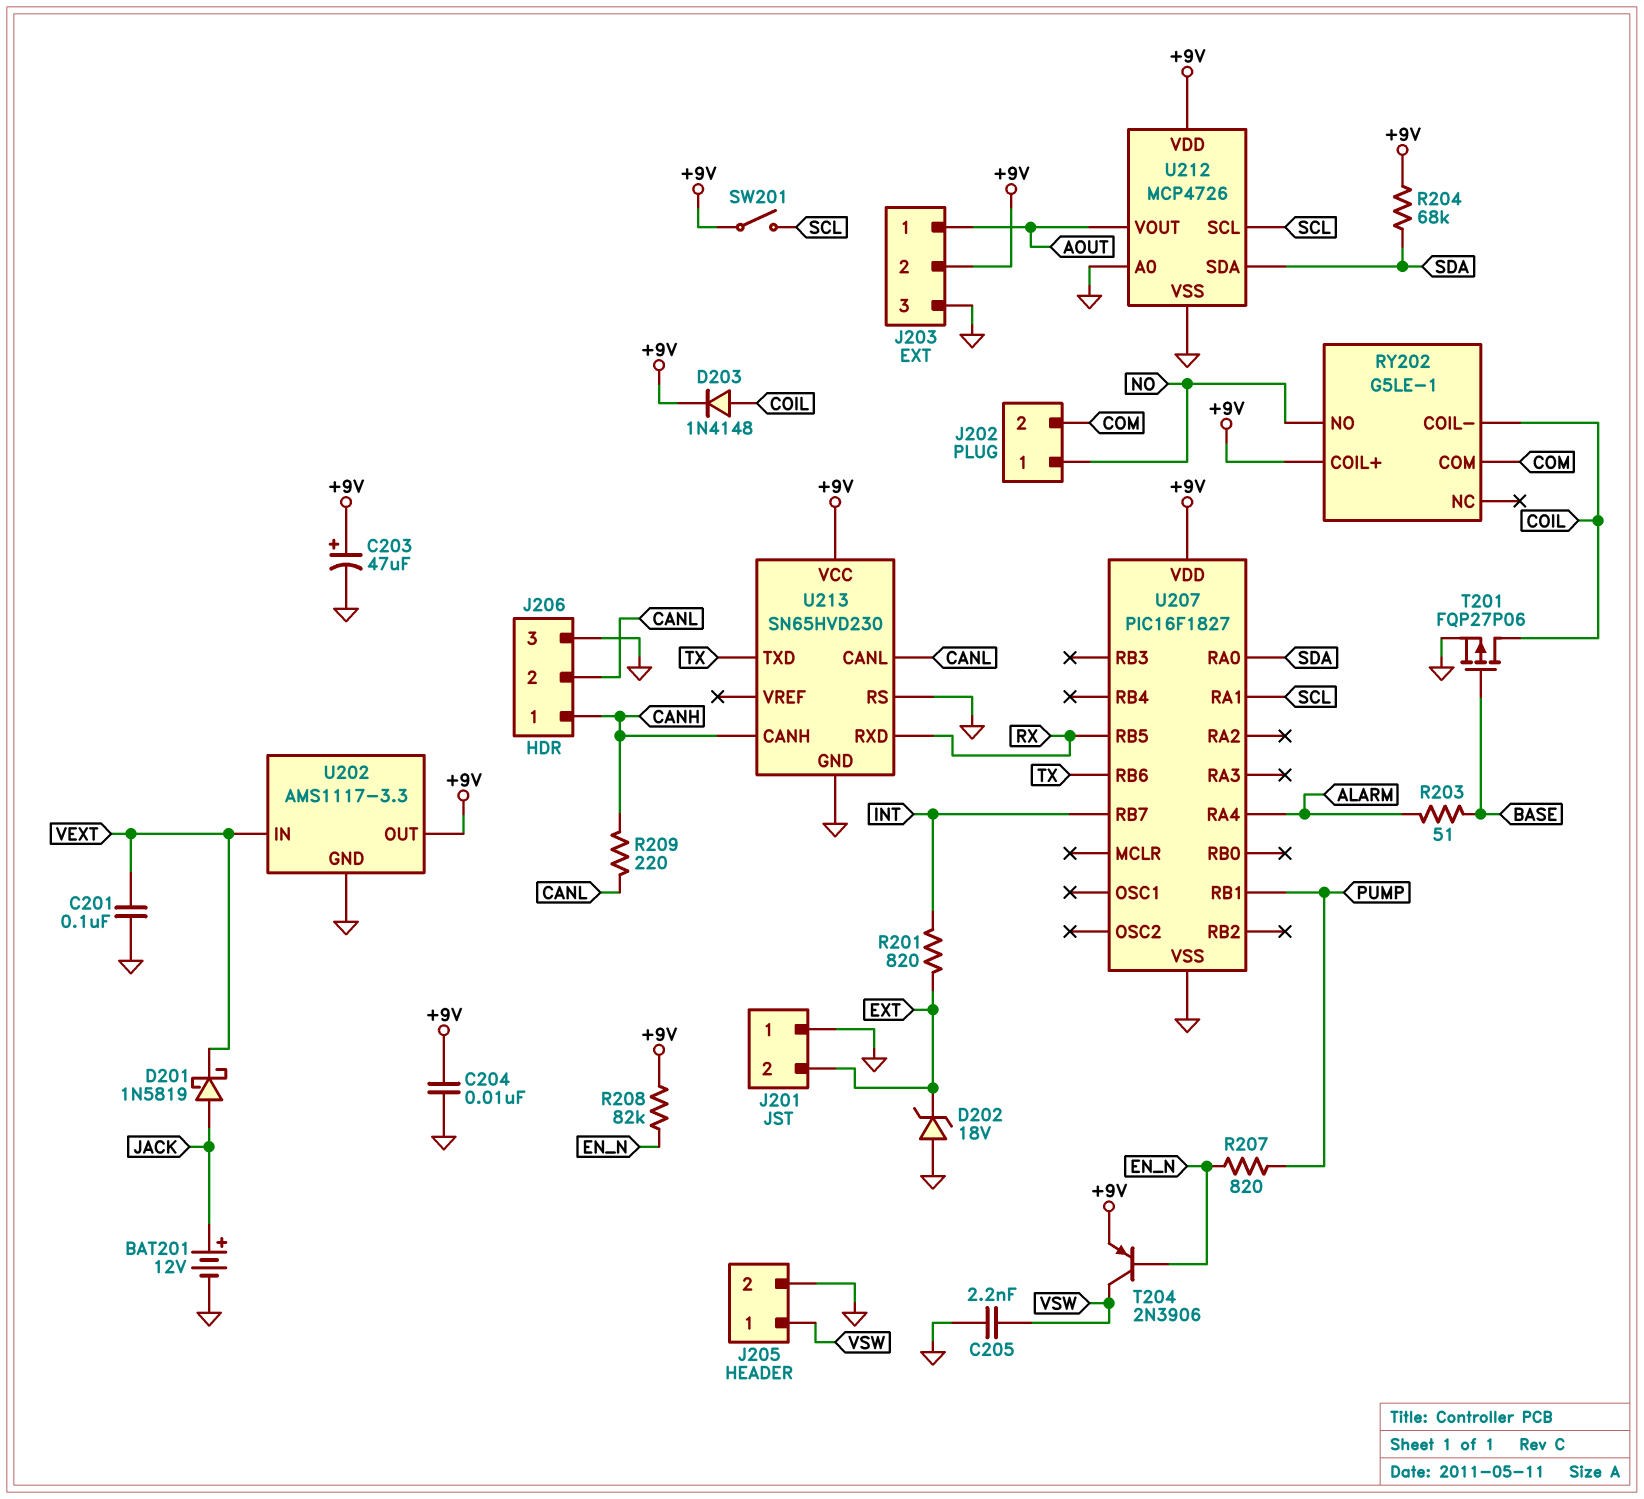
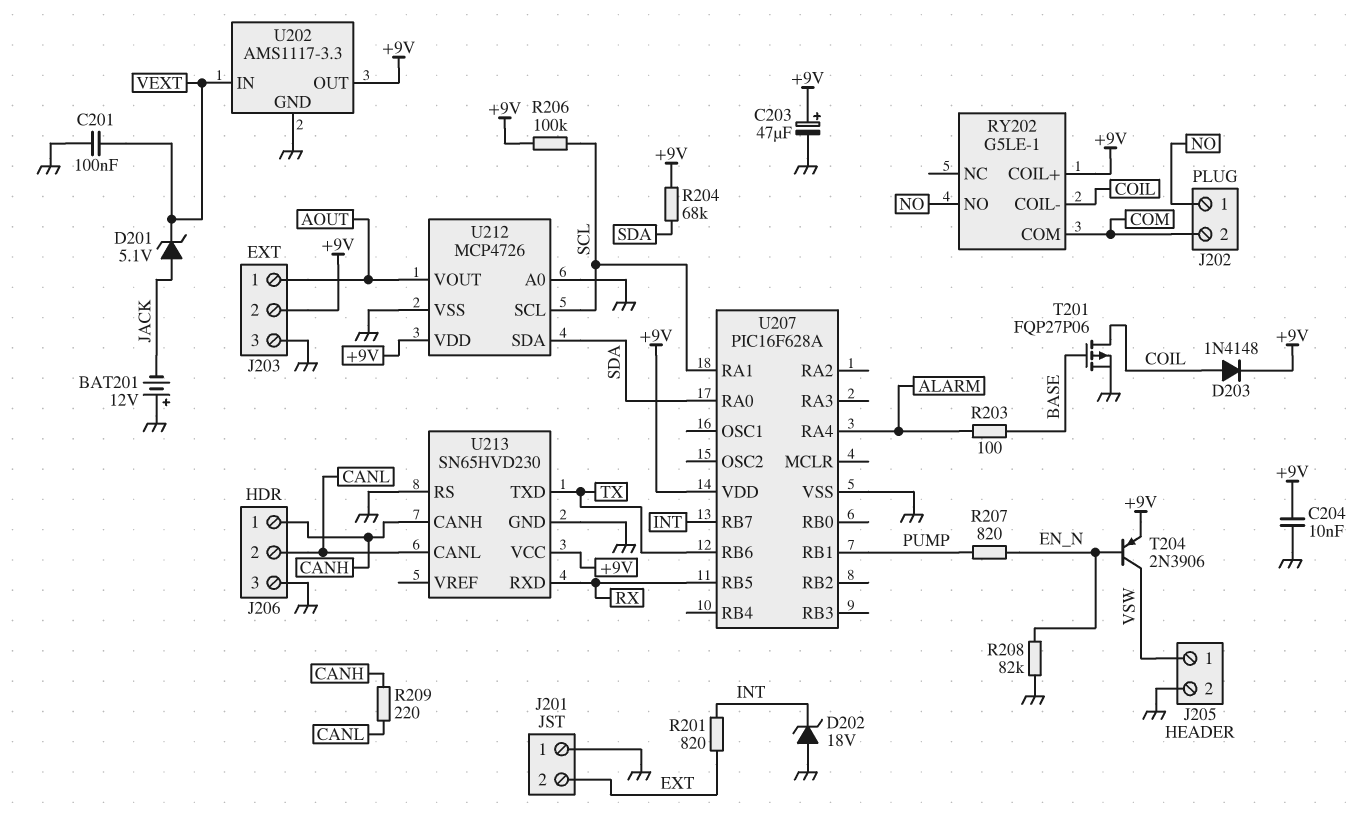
BAT201: 12V (plus JACK, minus GND) -> 12V (plus GND, minus JACK)
C205: 2.2nF (GND, VSW) -> none
D201: schottky 1N5819 (A JACK, K VEXT) -> zener 5.1V (A JACK, K VEXT)
D202: zener 18V (A GND, K EXT) -> zener 18V (A GND, K INT)
R203: 51 (ALARM, BASE) -> 100 (ALARM, BASE)
R206: none -> 100k (+9V, SCL)
R208: 82k (+9V, EN_N) -> 82k (EN_N, GND)
SW201: switch (+9V, SCL) -> none
U207: PIC16F1827 -> PIC16F628A

